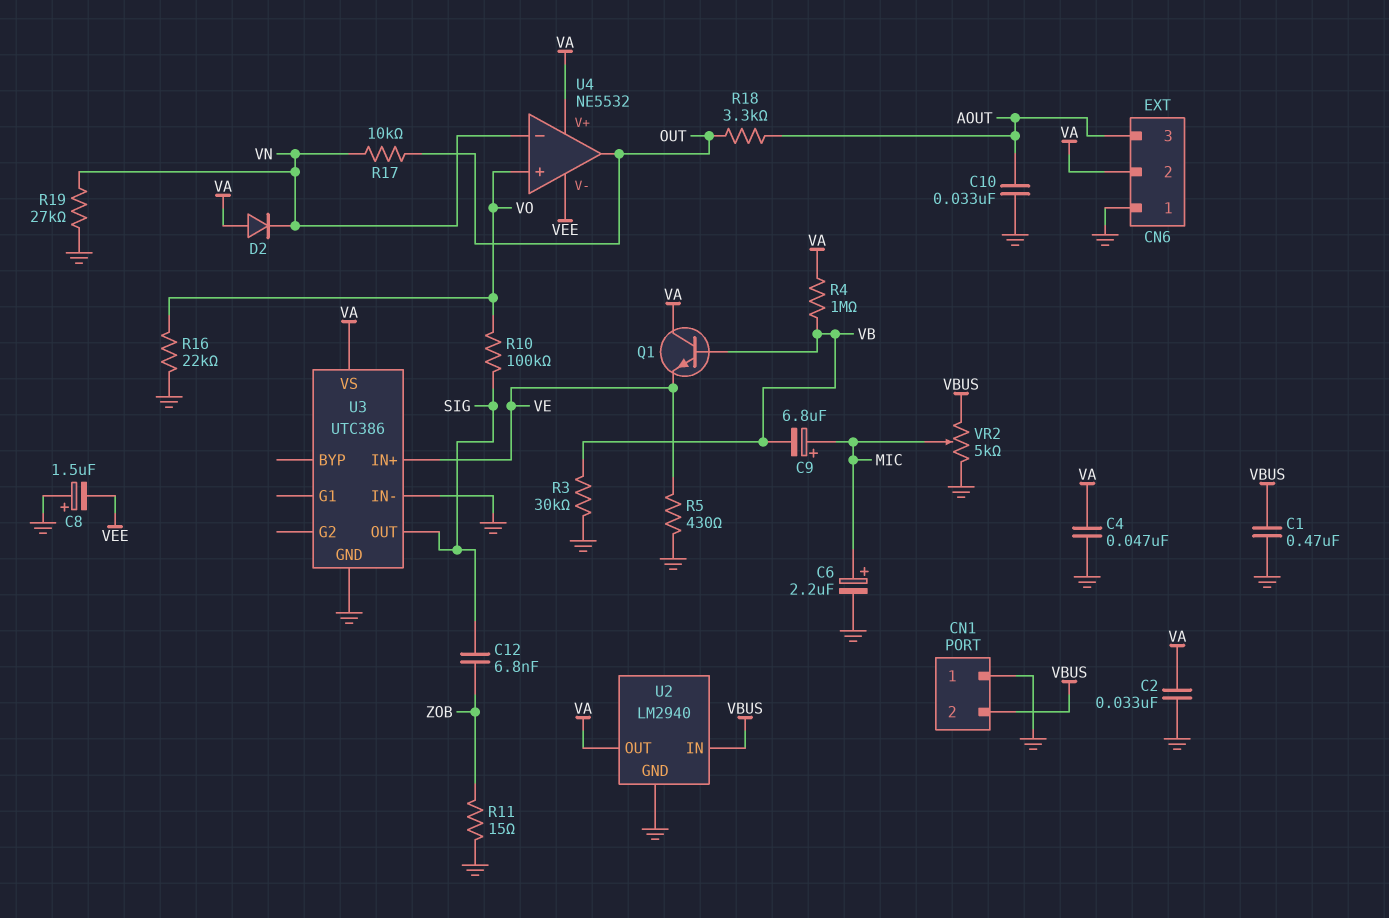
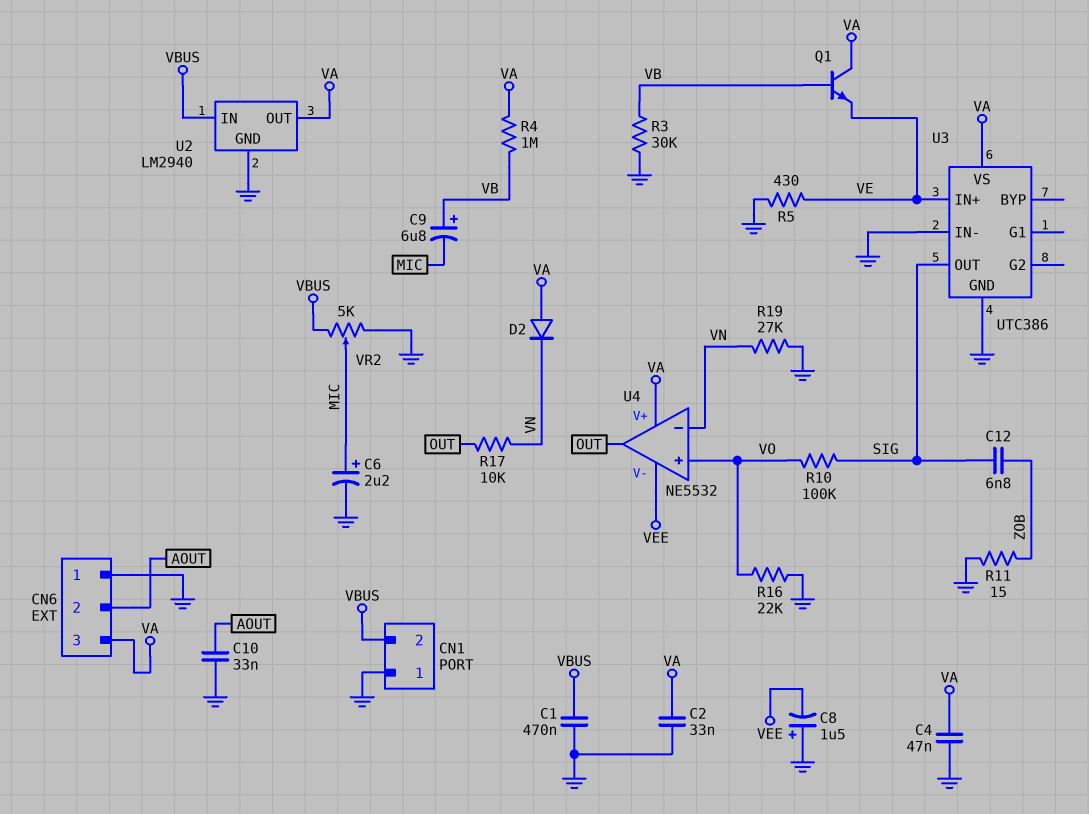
C9: 6.8uF (plus MIC, minus VB) -> 6.8uF (plus VB, minus MIC)
CN6 pin 2: VA -> AOUT
CN6 pin 3: AOUT -> VA
R18: 3.3k (AOUT, OUT) -> none

